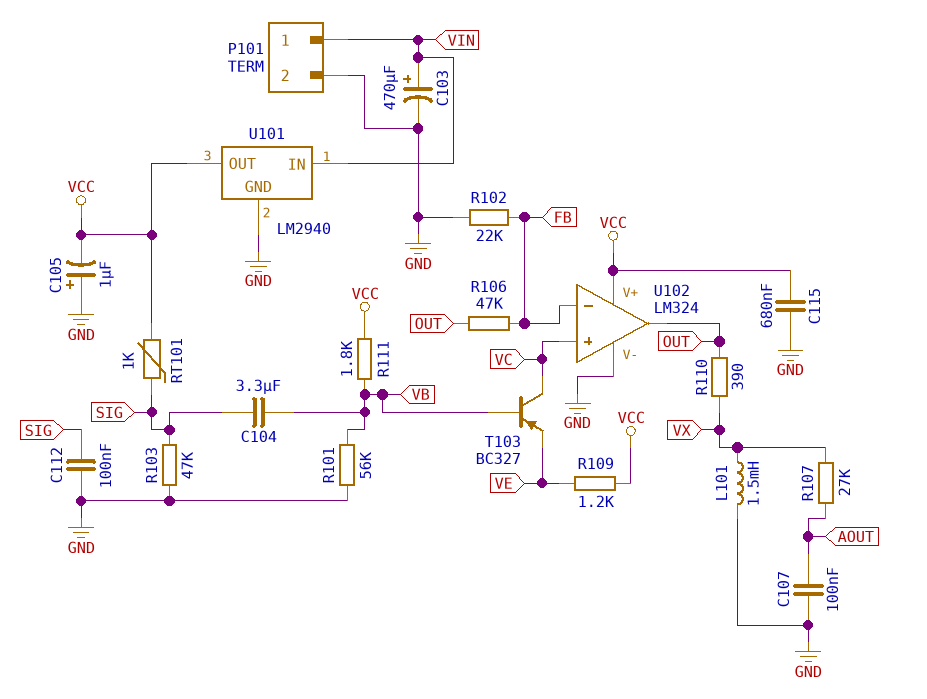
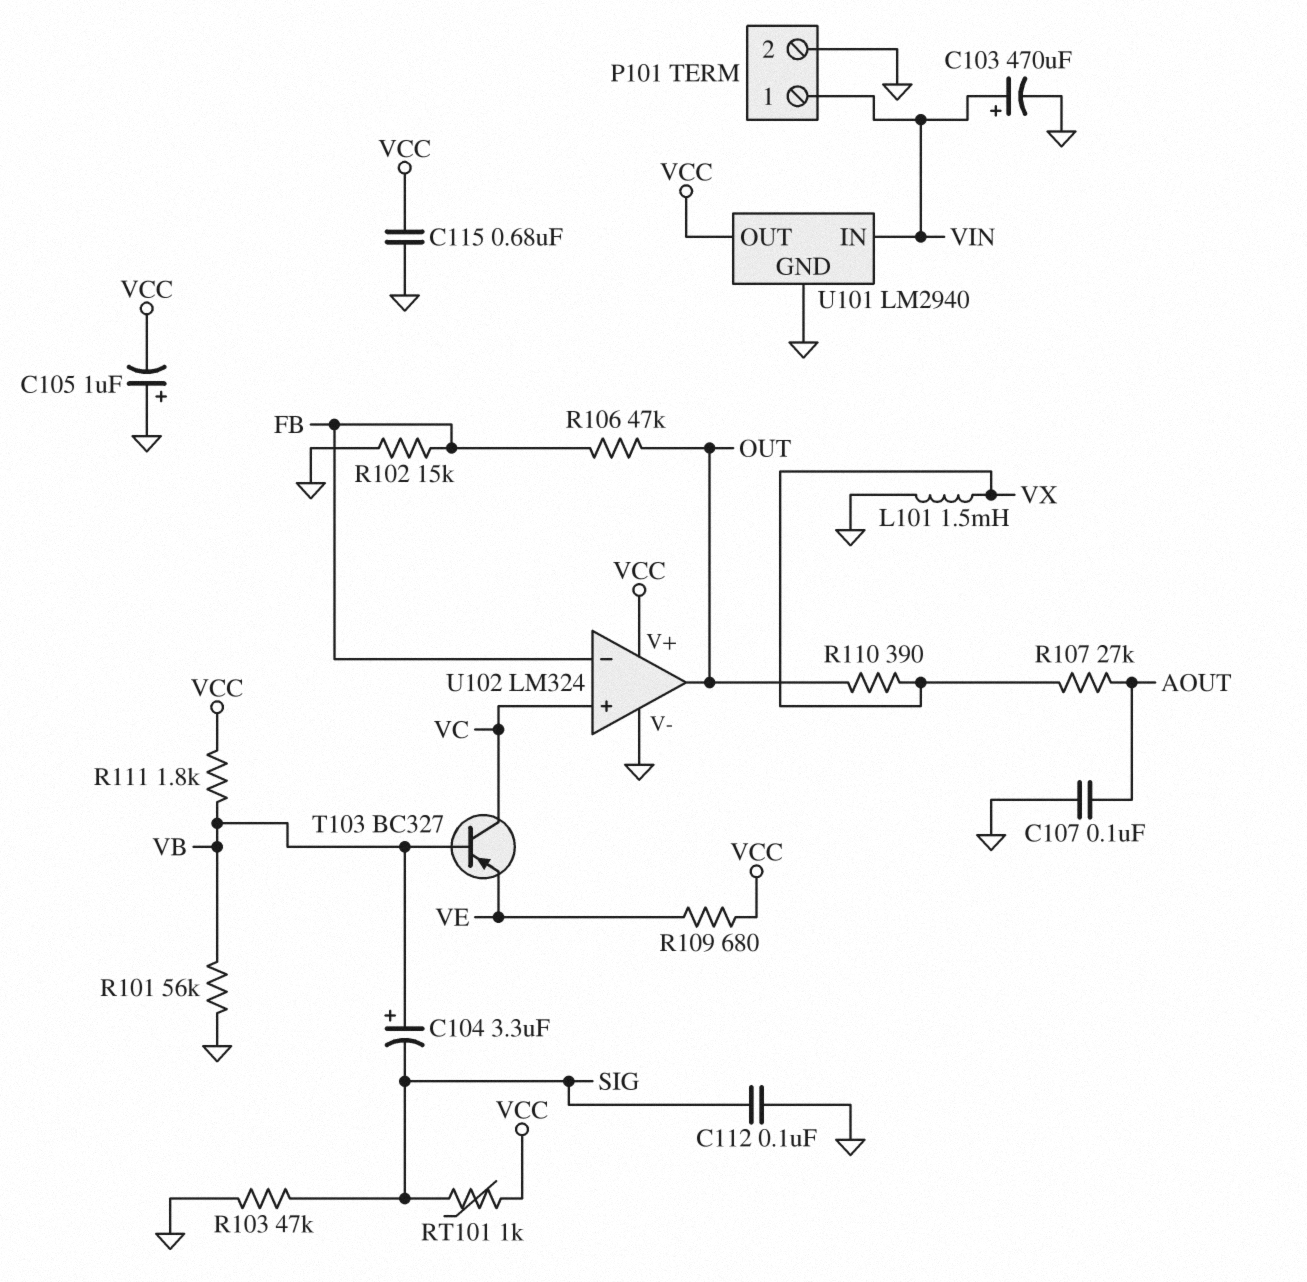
C104: 3.3uF (SIG, VB) -> 3.3uF (plus VB, minus SIG)
R102: 22k (FB, GND) -> 15k (FB, GND)
R109: 1.2k (VCC, VE) -> 680 (VCC, VE)

